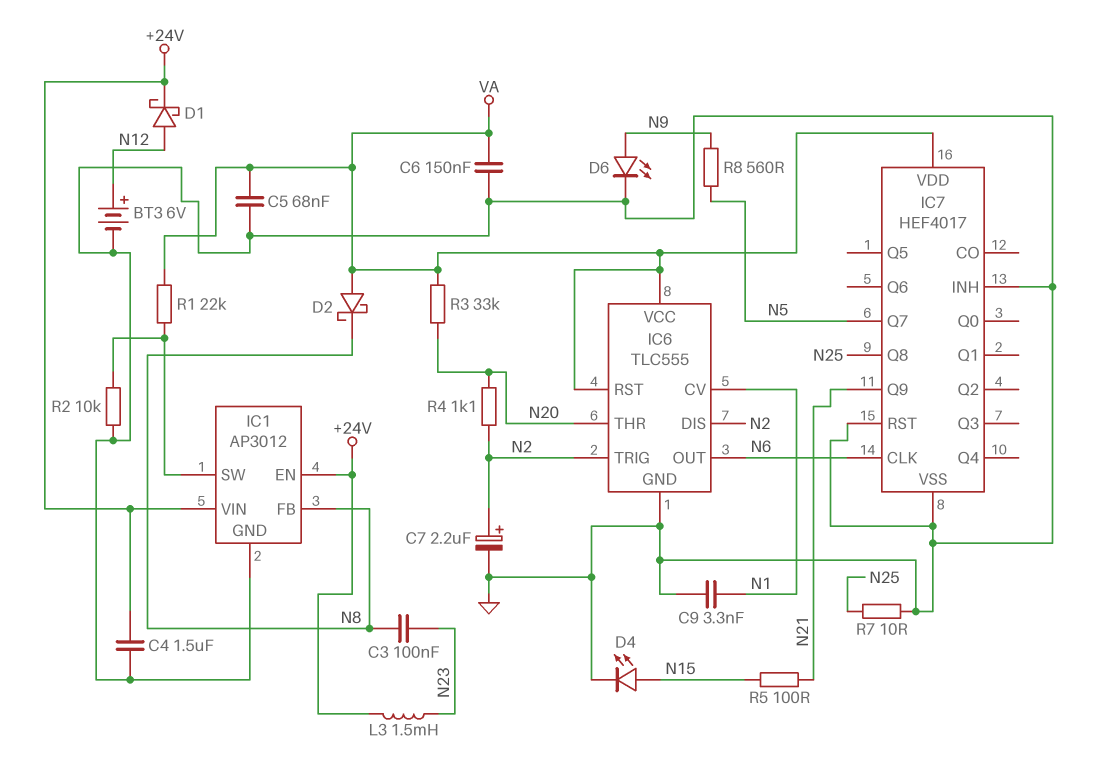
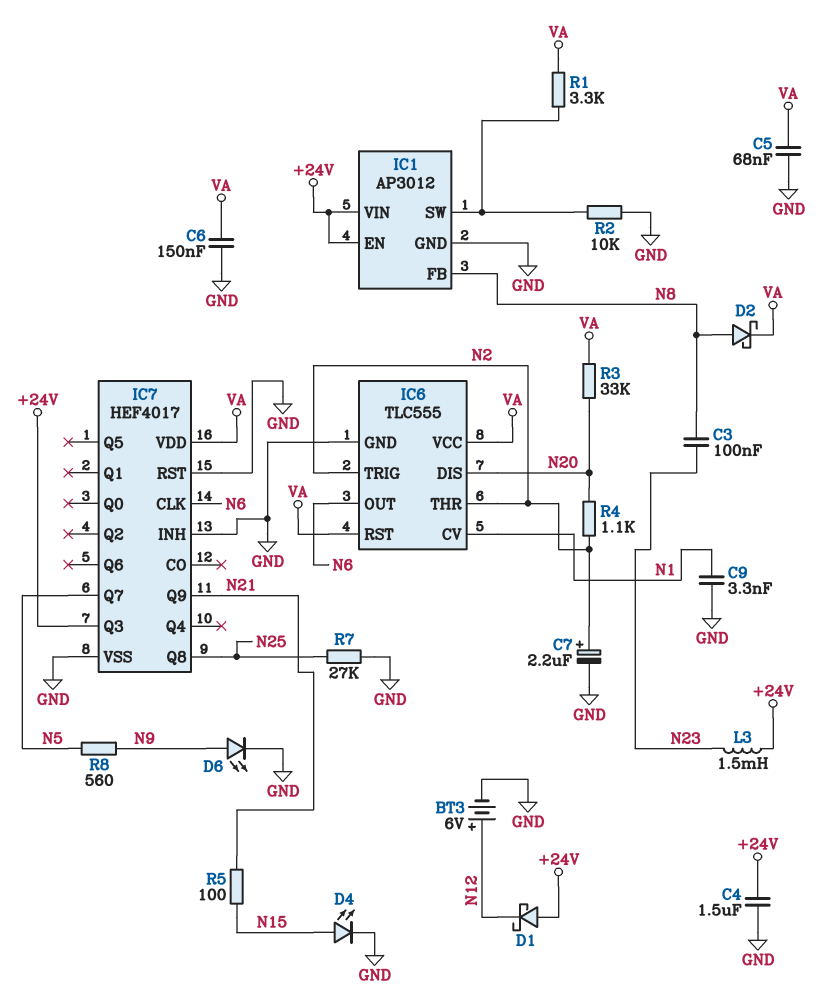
D1: schottky (A N12, K +24V) -> schottky (A +24V, K N12)
D2: schottky (A VA, K N8) -> schottky (A N8, K VA)
IC6 pin DIS: N2 -> N20
IC6 pin THR: N20 -> N2
IC7 pin Q3: none -> +24V
R1: 22k (IC1/SW, VA) -> 3.3k (IC1/SW, VA)
R7: 10 (GND, N25) -> 27k (GND, N25)

